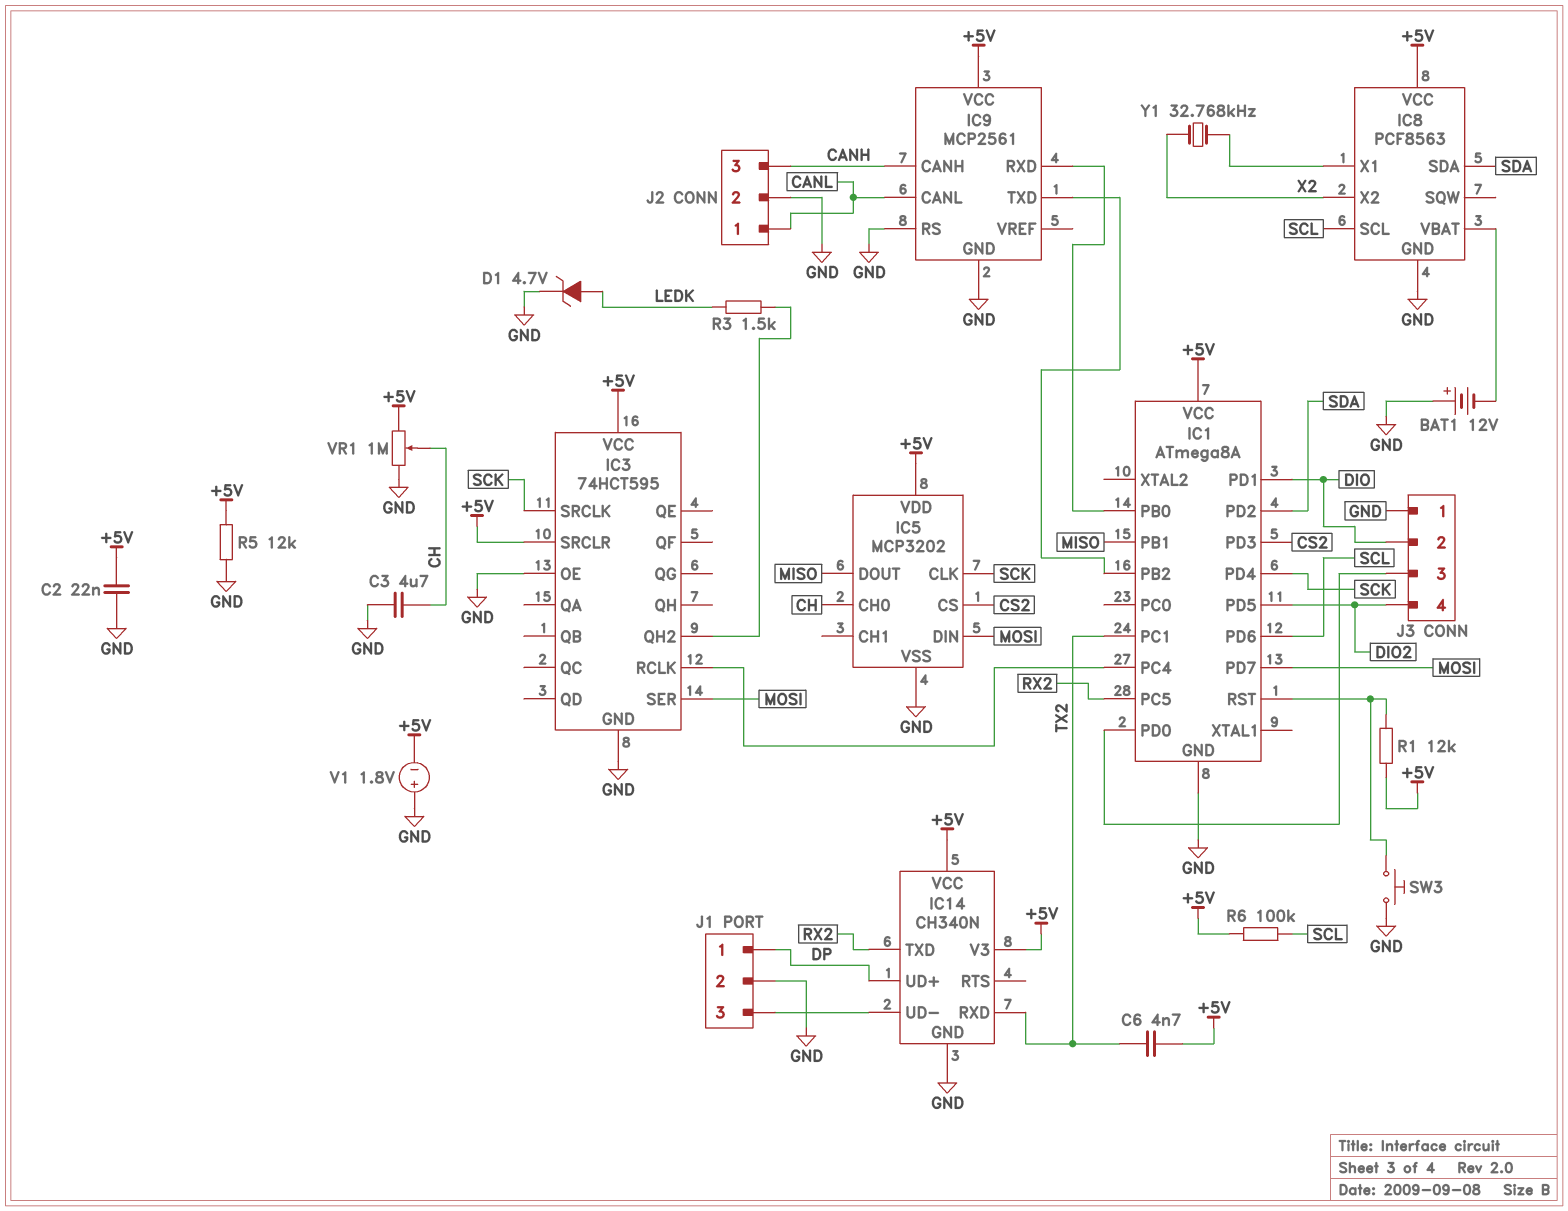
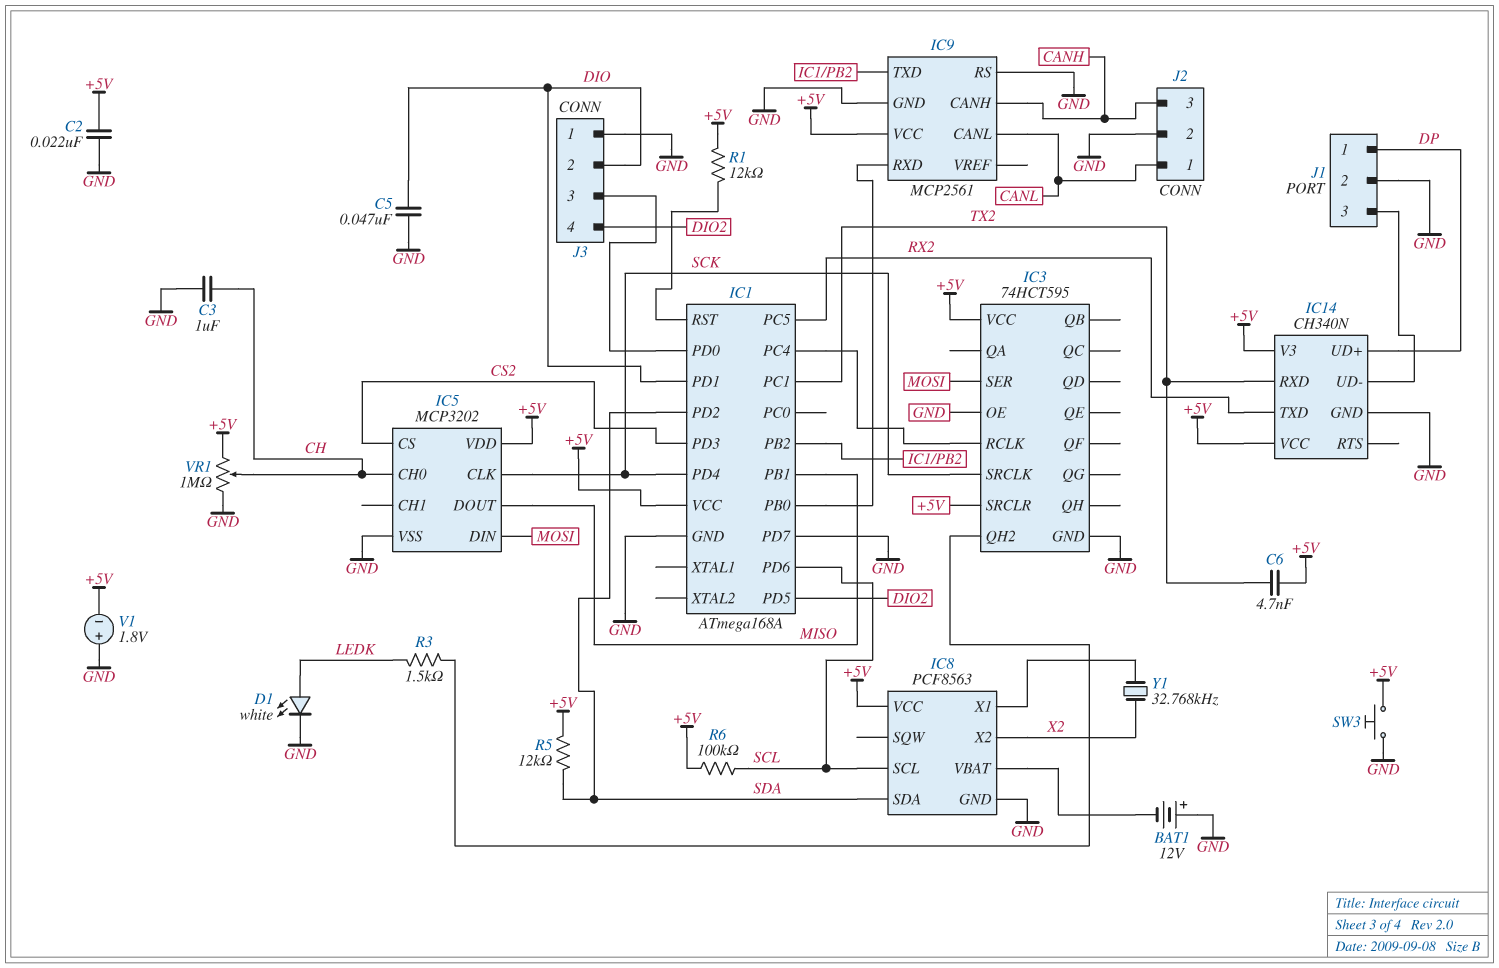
C3: 4.7uF (CH, GND) -> 1uF (CH, GND)
C5: none -> 47nF (DIO, GND)
D1: zener 4.7V (A LEDK, K GND) -> LED white (A LEDK, K GND)
IC1: ATmega8A -> ATmega168A
IC1 pin PD7: MOSI -> GND
R5: 12k (+5V, GND) -> 12k (+5V, SDA)
SW3: button (GND, IC1/RST) -> button (+5V, GND)

